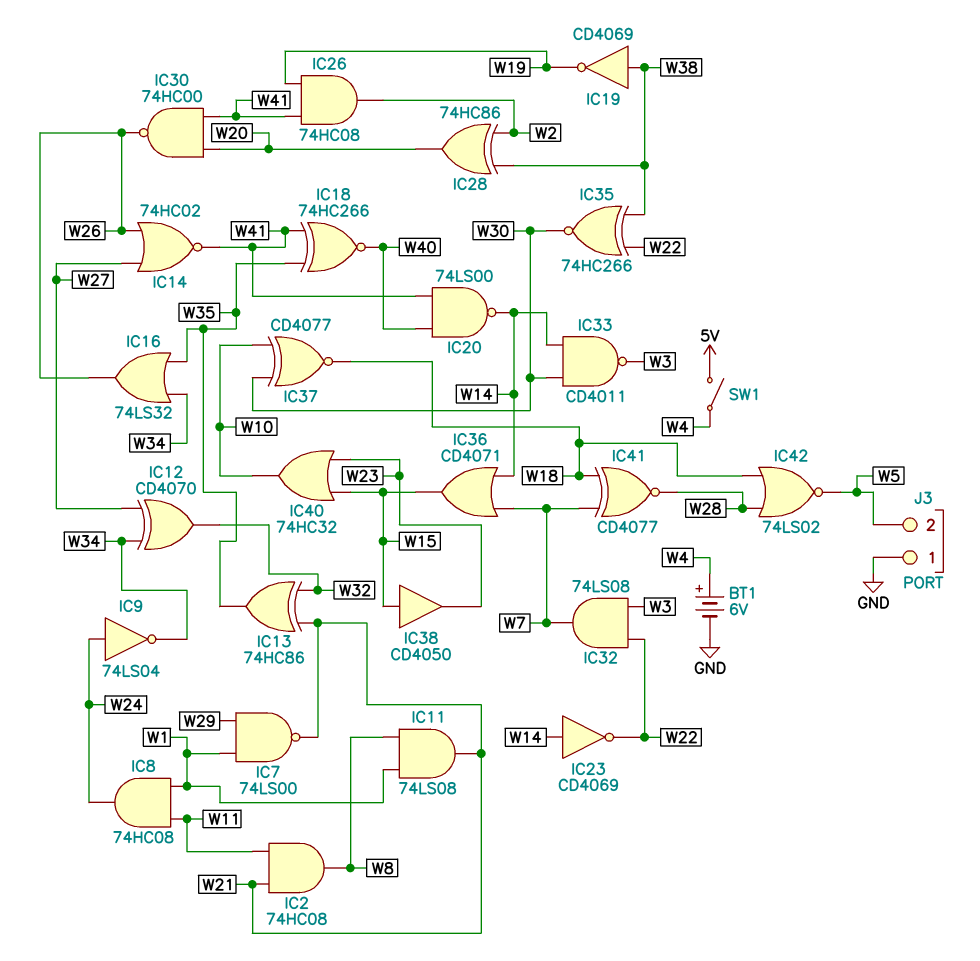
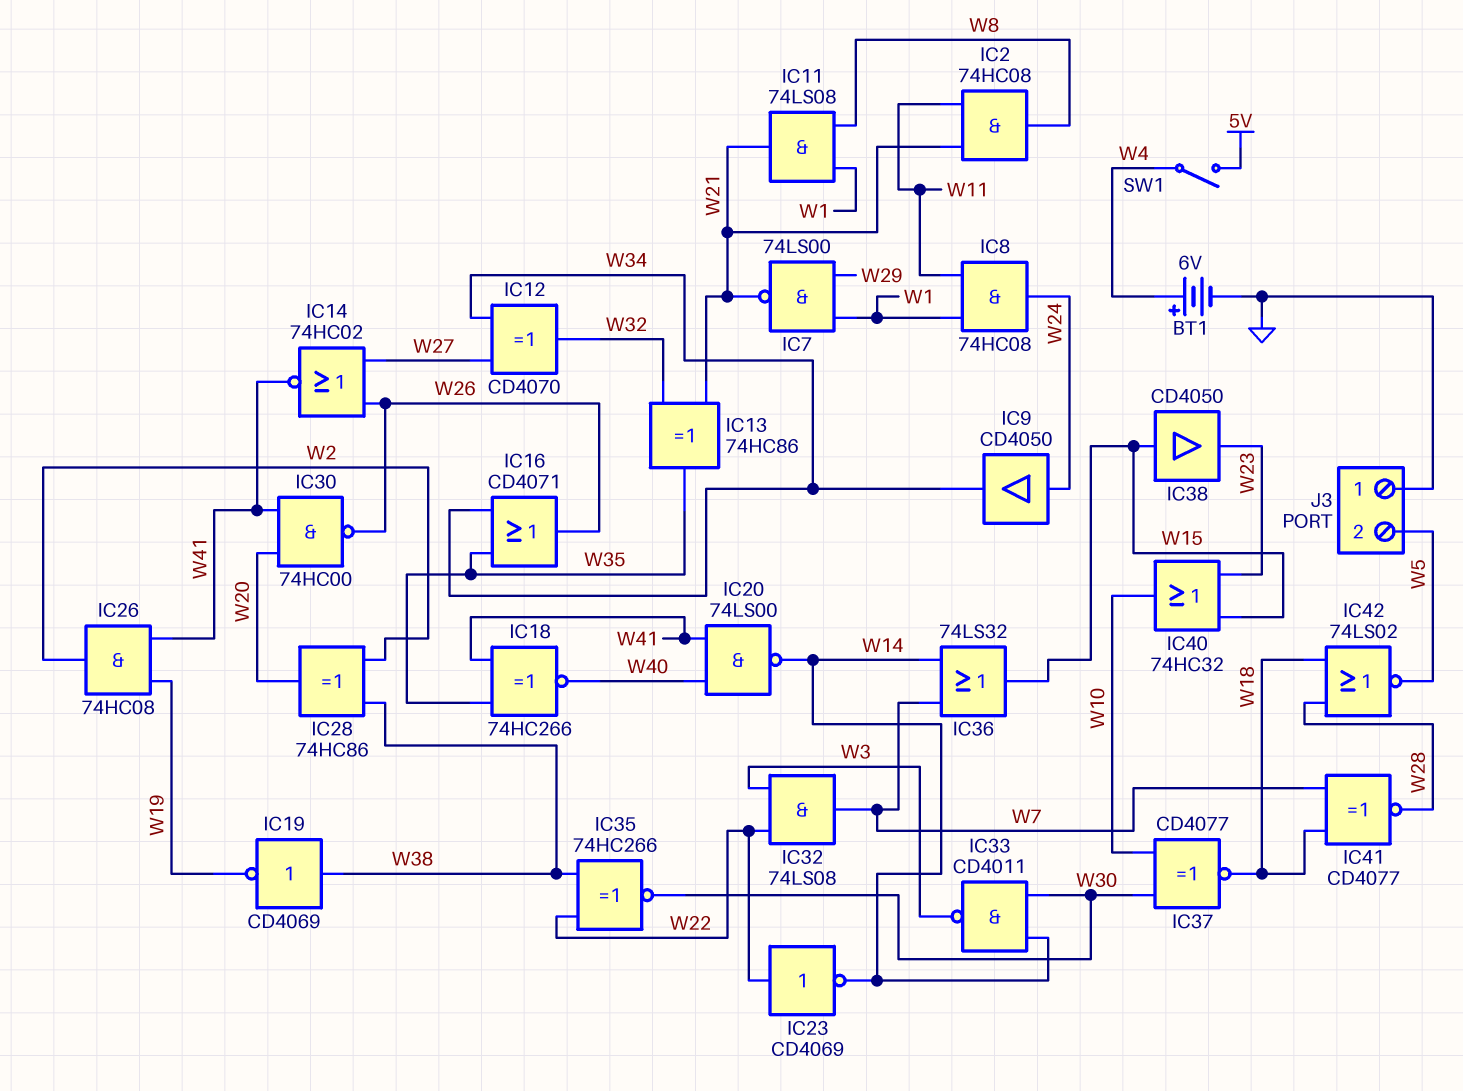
IC9: NOT 74LS04 (in W24, out W34) -> buffer CD4050 (in W24, out W34)
IC16: OR 74LS32 (in W34, in W35, out W26) -> OR CD4071 (in W34, in W35, out W26)
IC23: NOT CD4069 (in W14, out W22) -> NOT CD4069 (in W22, out W14)
IC36: OR CD4071 (in W7, in W14, out W15) -> OR 74LS32 (in W7, in W14, out W15)

